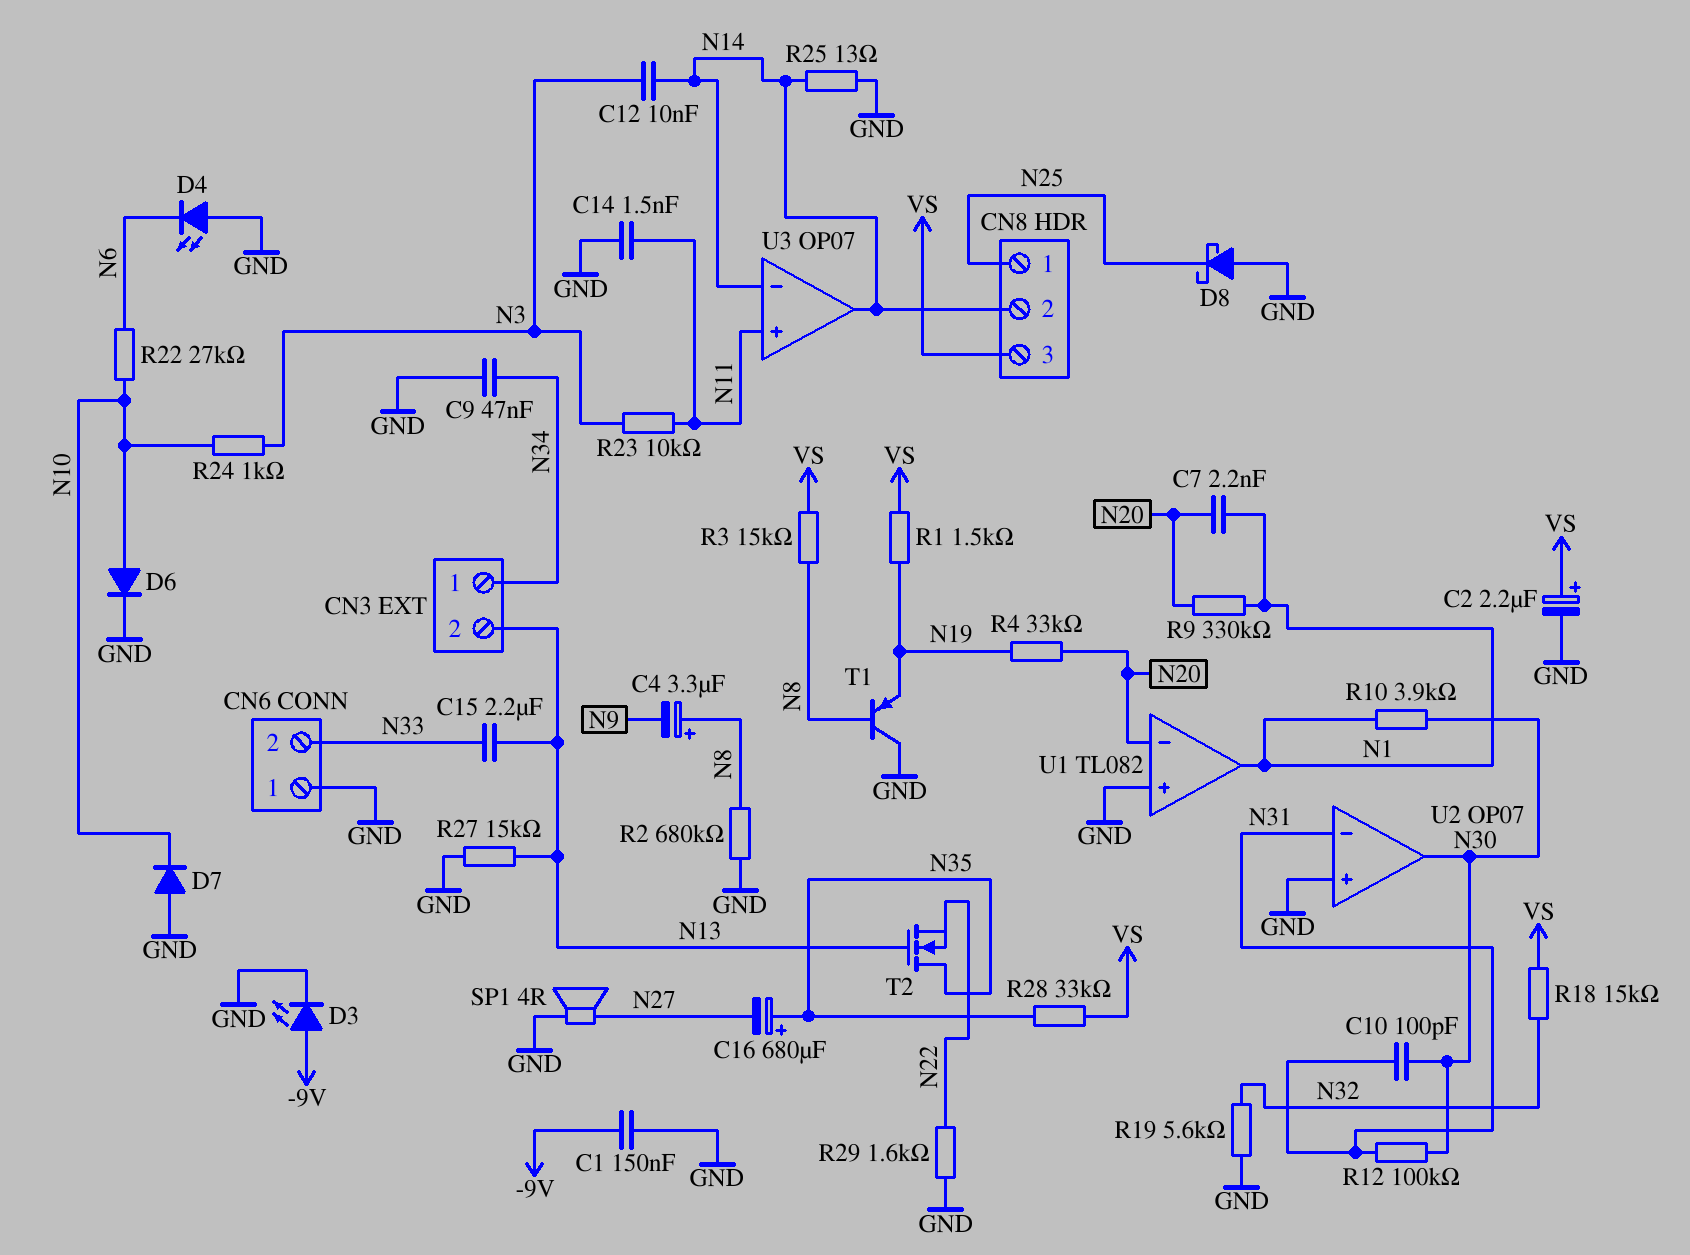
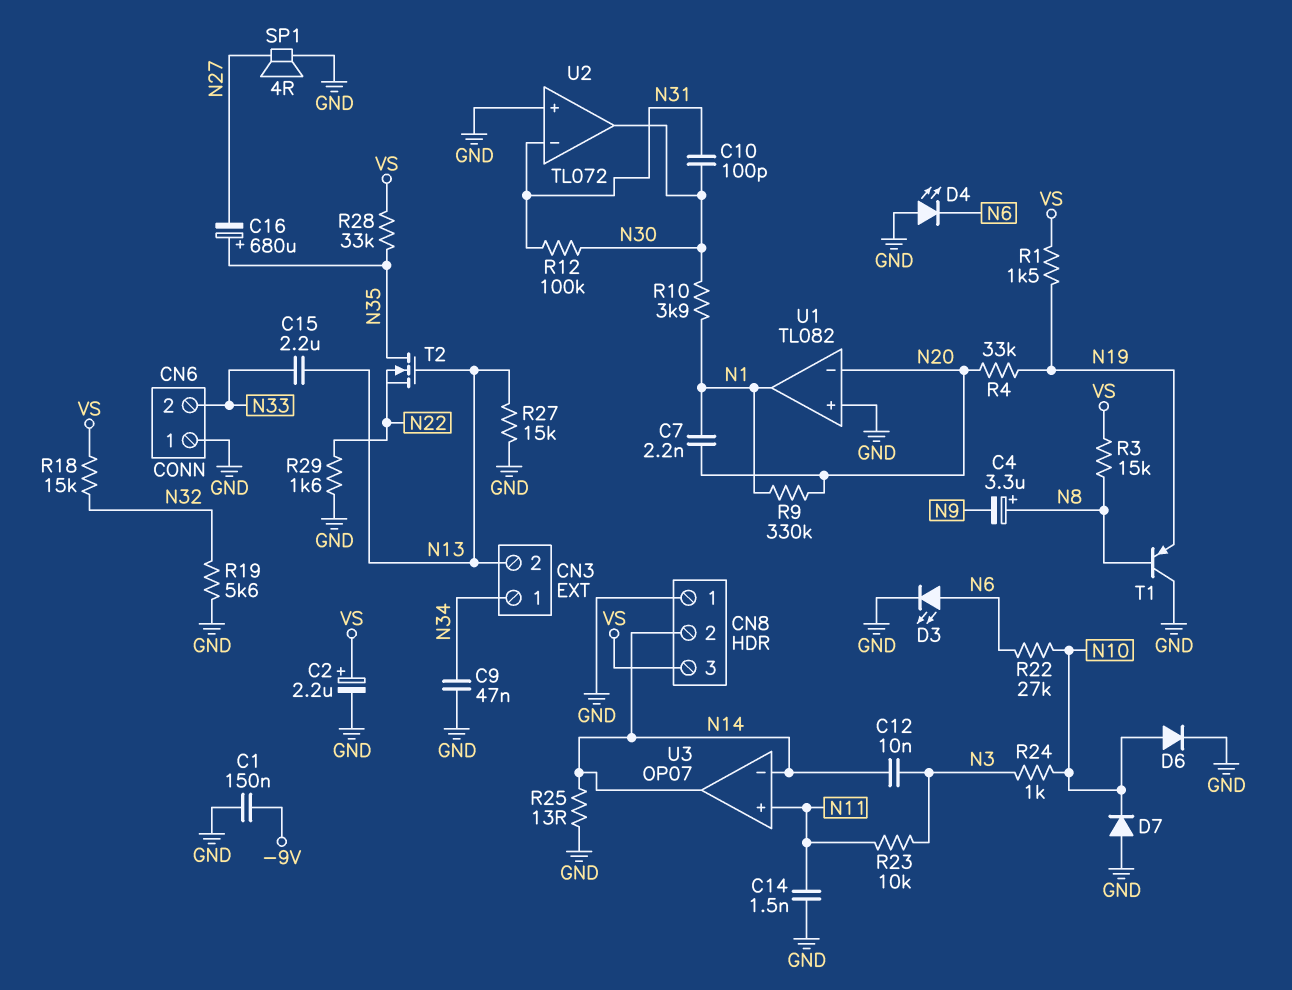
CN8 pin 1: N25 -> GND
D3: LED (A -9V, K GND) -> LED (A N6, K GND)
D8: schottky (A GND, K N25) -> none
R2: 680k (GND, N8) -> none
U2: OP07 -> TL072

